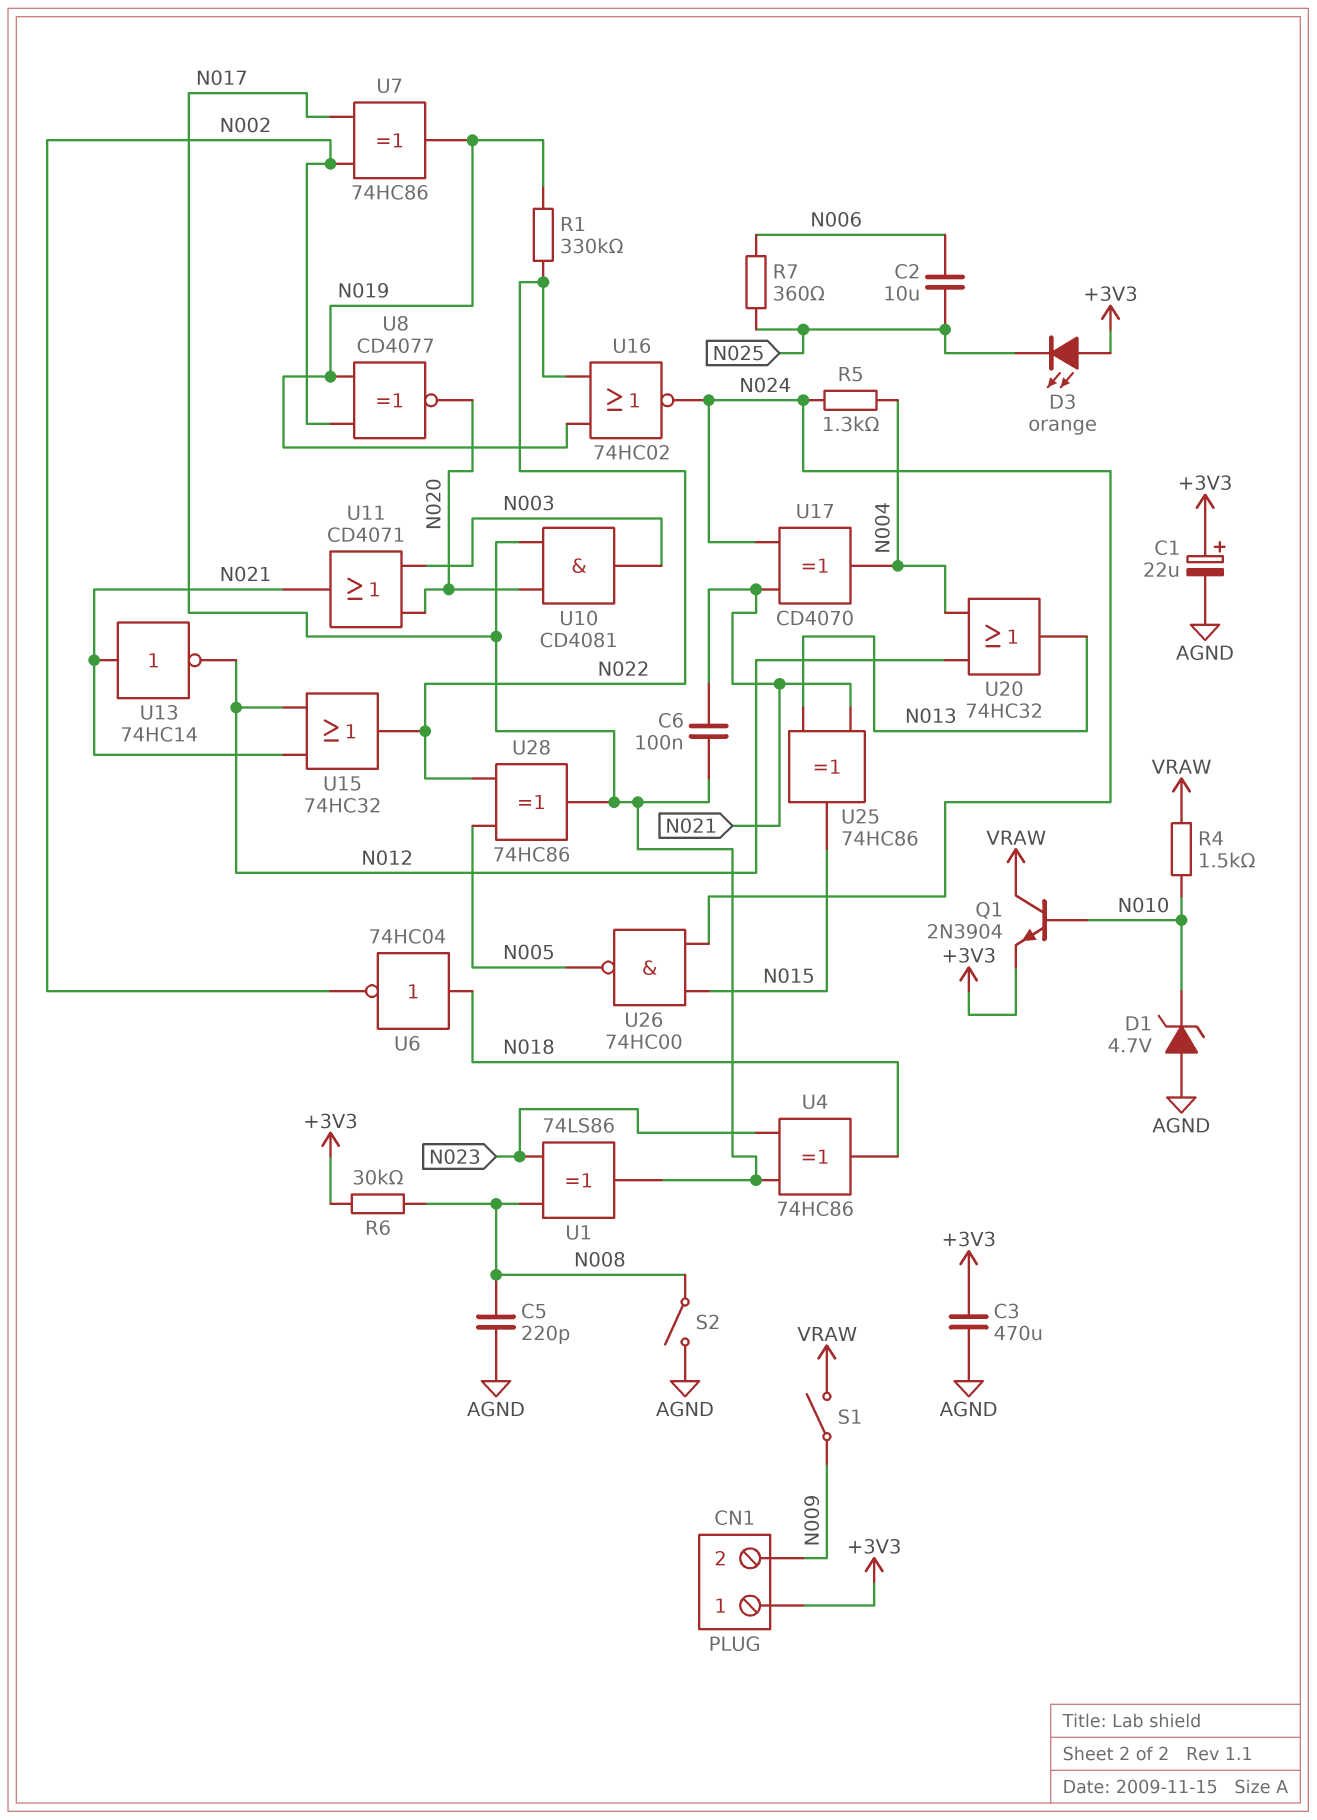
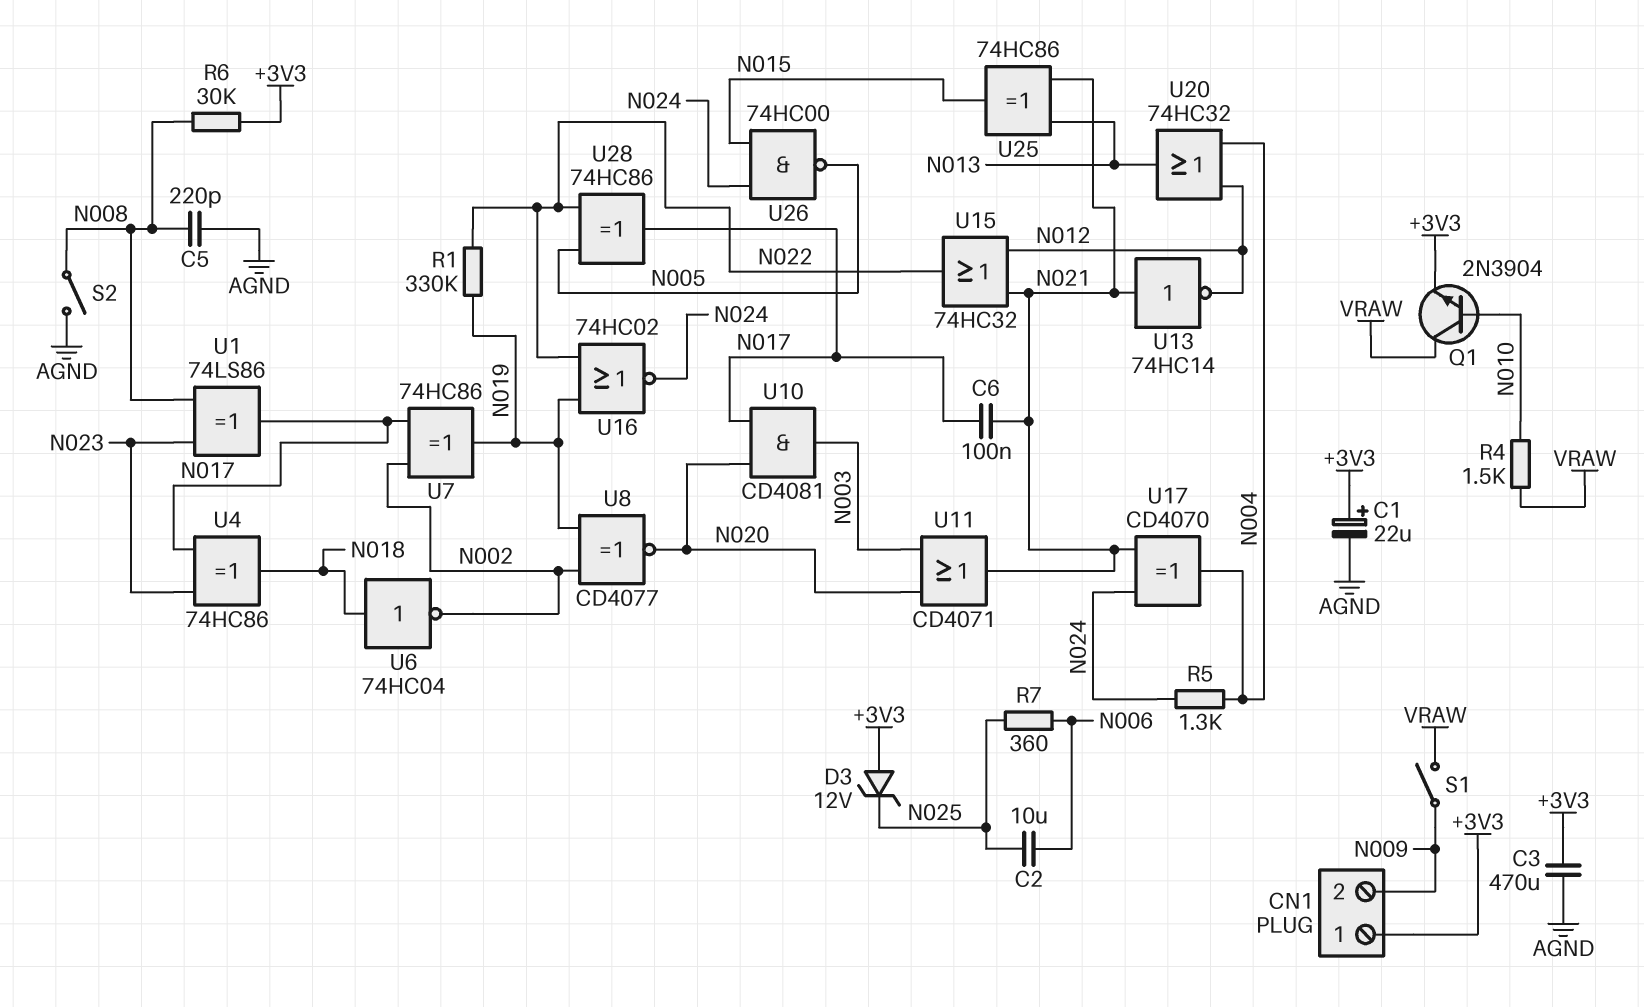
D1: zener 4.7V (A AGND, K N010) -> none
D3: LED orange (A +3V3, K N025) -> zener 12V (A +3V3, K N025)

